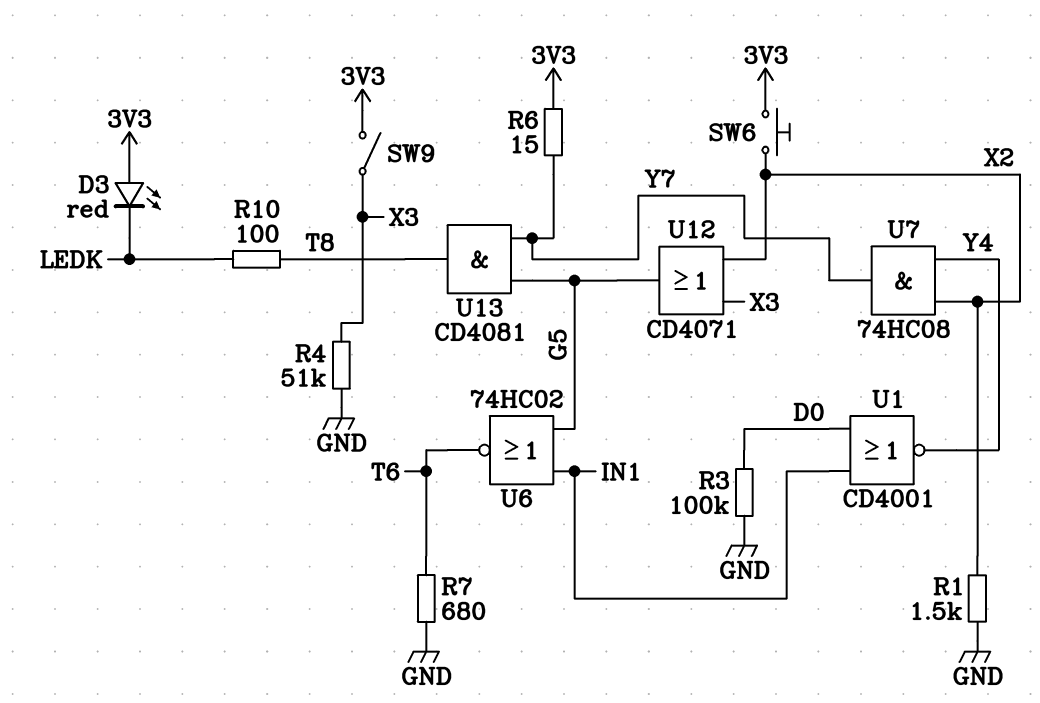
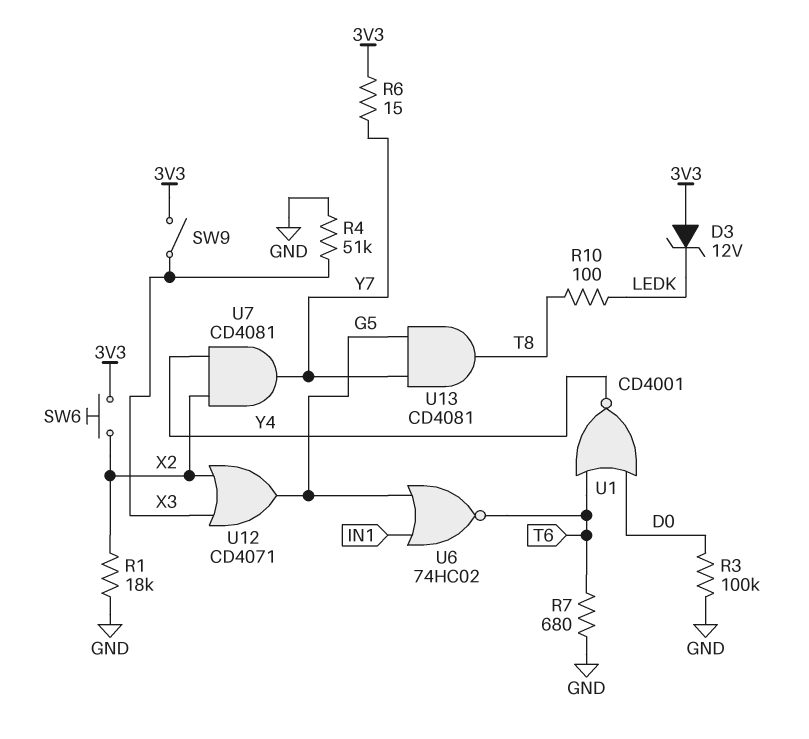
D3: LED red (A 3V3, K LEDK) -> zener 12V (A 3V3, K LEDK)
R1: 1.5k (GND, X2) -> 18k (GND, X2)
U1: NOR CD4001 (in D0, in IN1, out Y4) -> NOR CD4001 (in D0, in T6, out Y4)
U7: AND 74HC08 (in X2, in Y4, out Y7) -> AND CD4081 (in X2, in Y4, out Y7)

